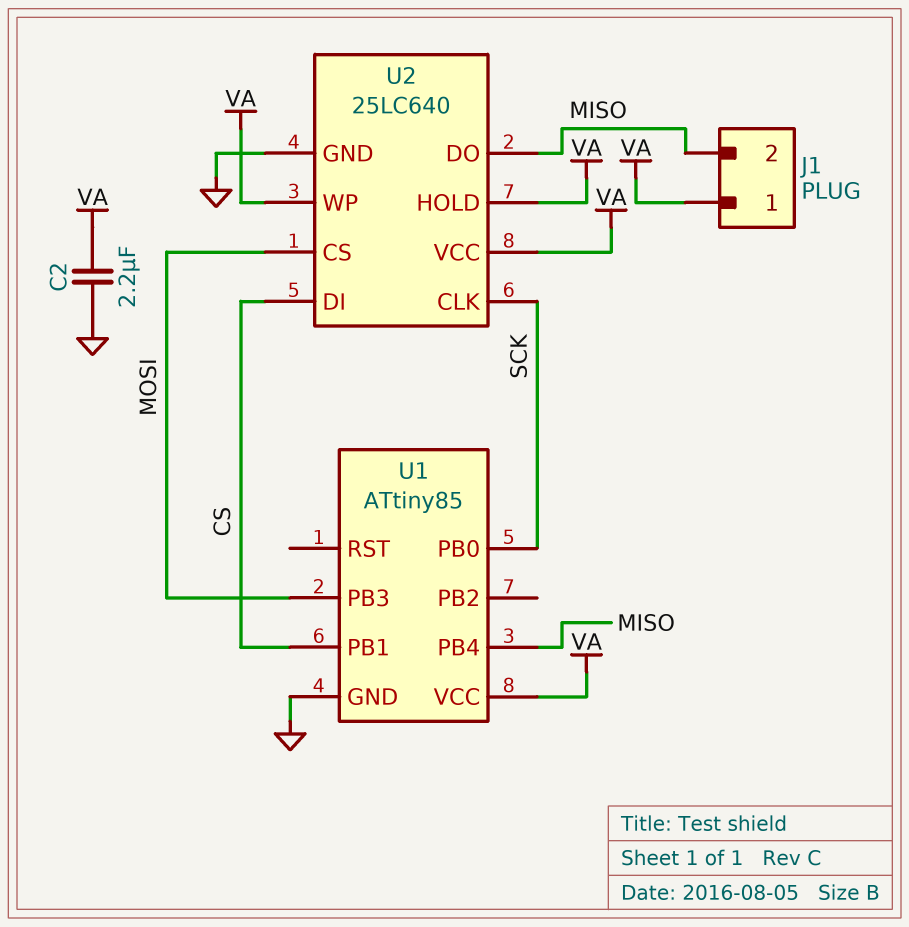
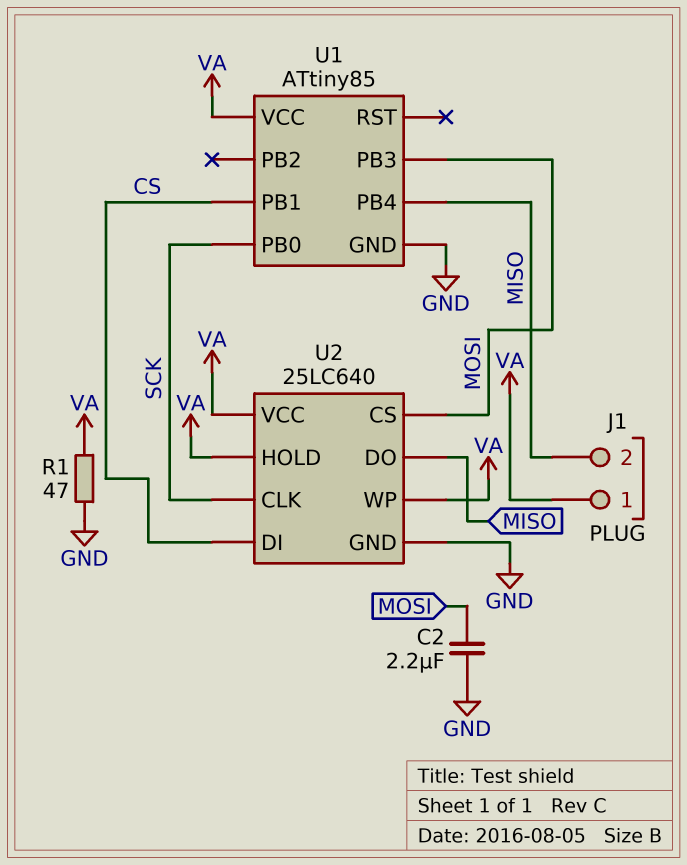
C2: 2.2uF (GND, VA) -> 2.2uF (GND, MOSI)
R1: none -> 47 (GND, VA)

